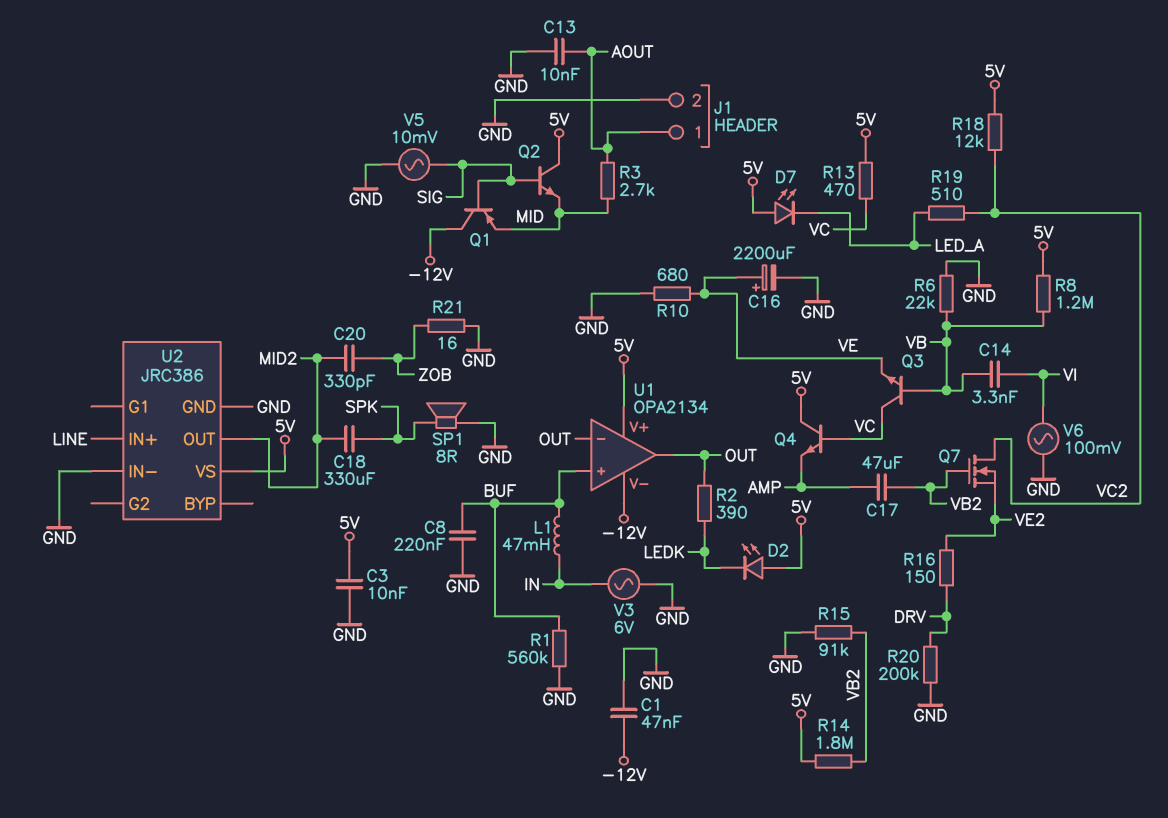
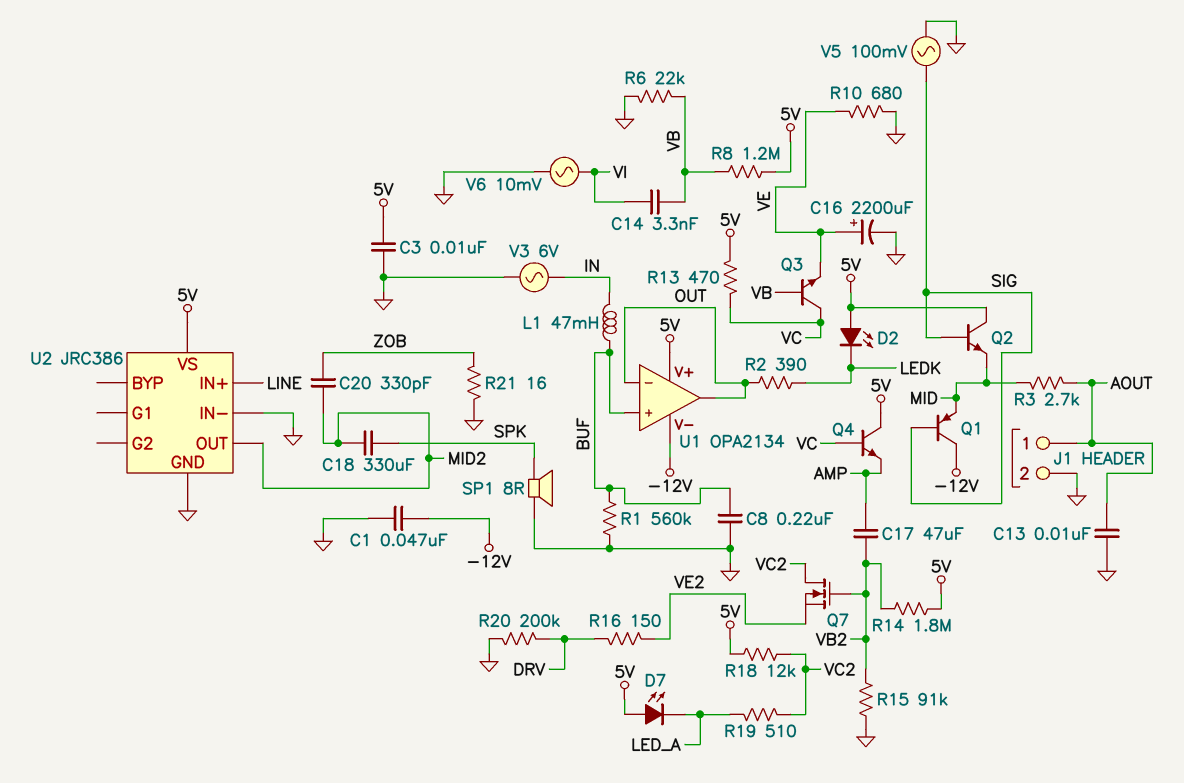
V5: AC 10mV (GND, SIG) -> AC 100mV (GND, SIG)
V6: AC 100mV (GND, VI) -> AC 10mV (GND, VI)

